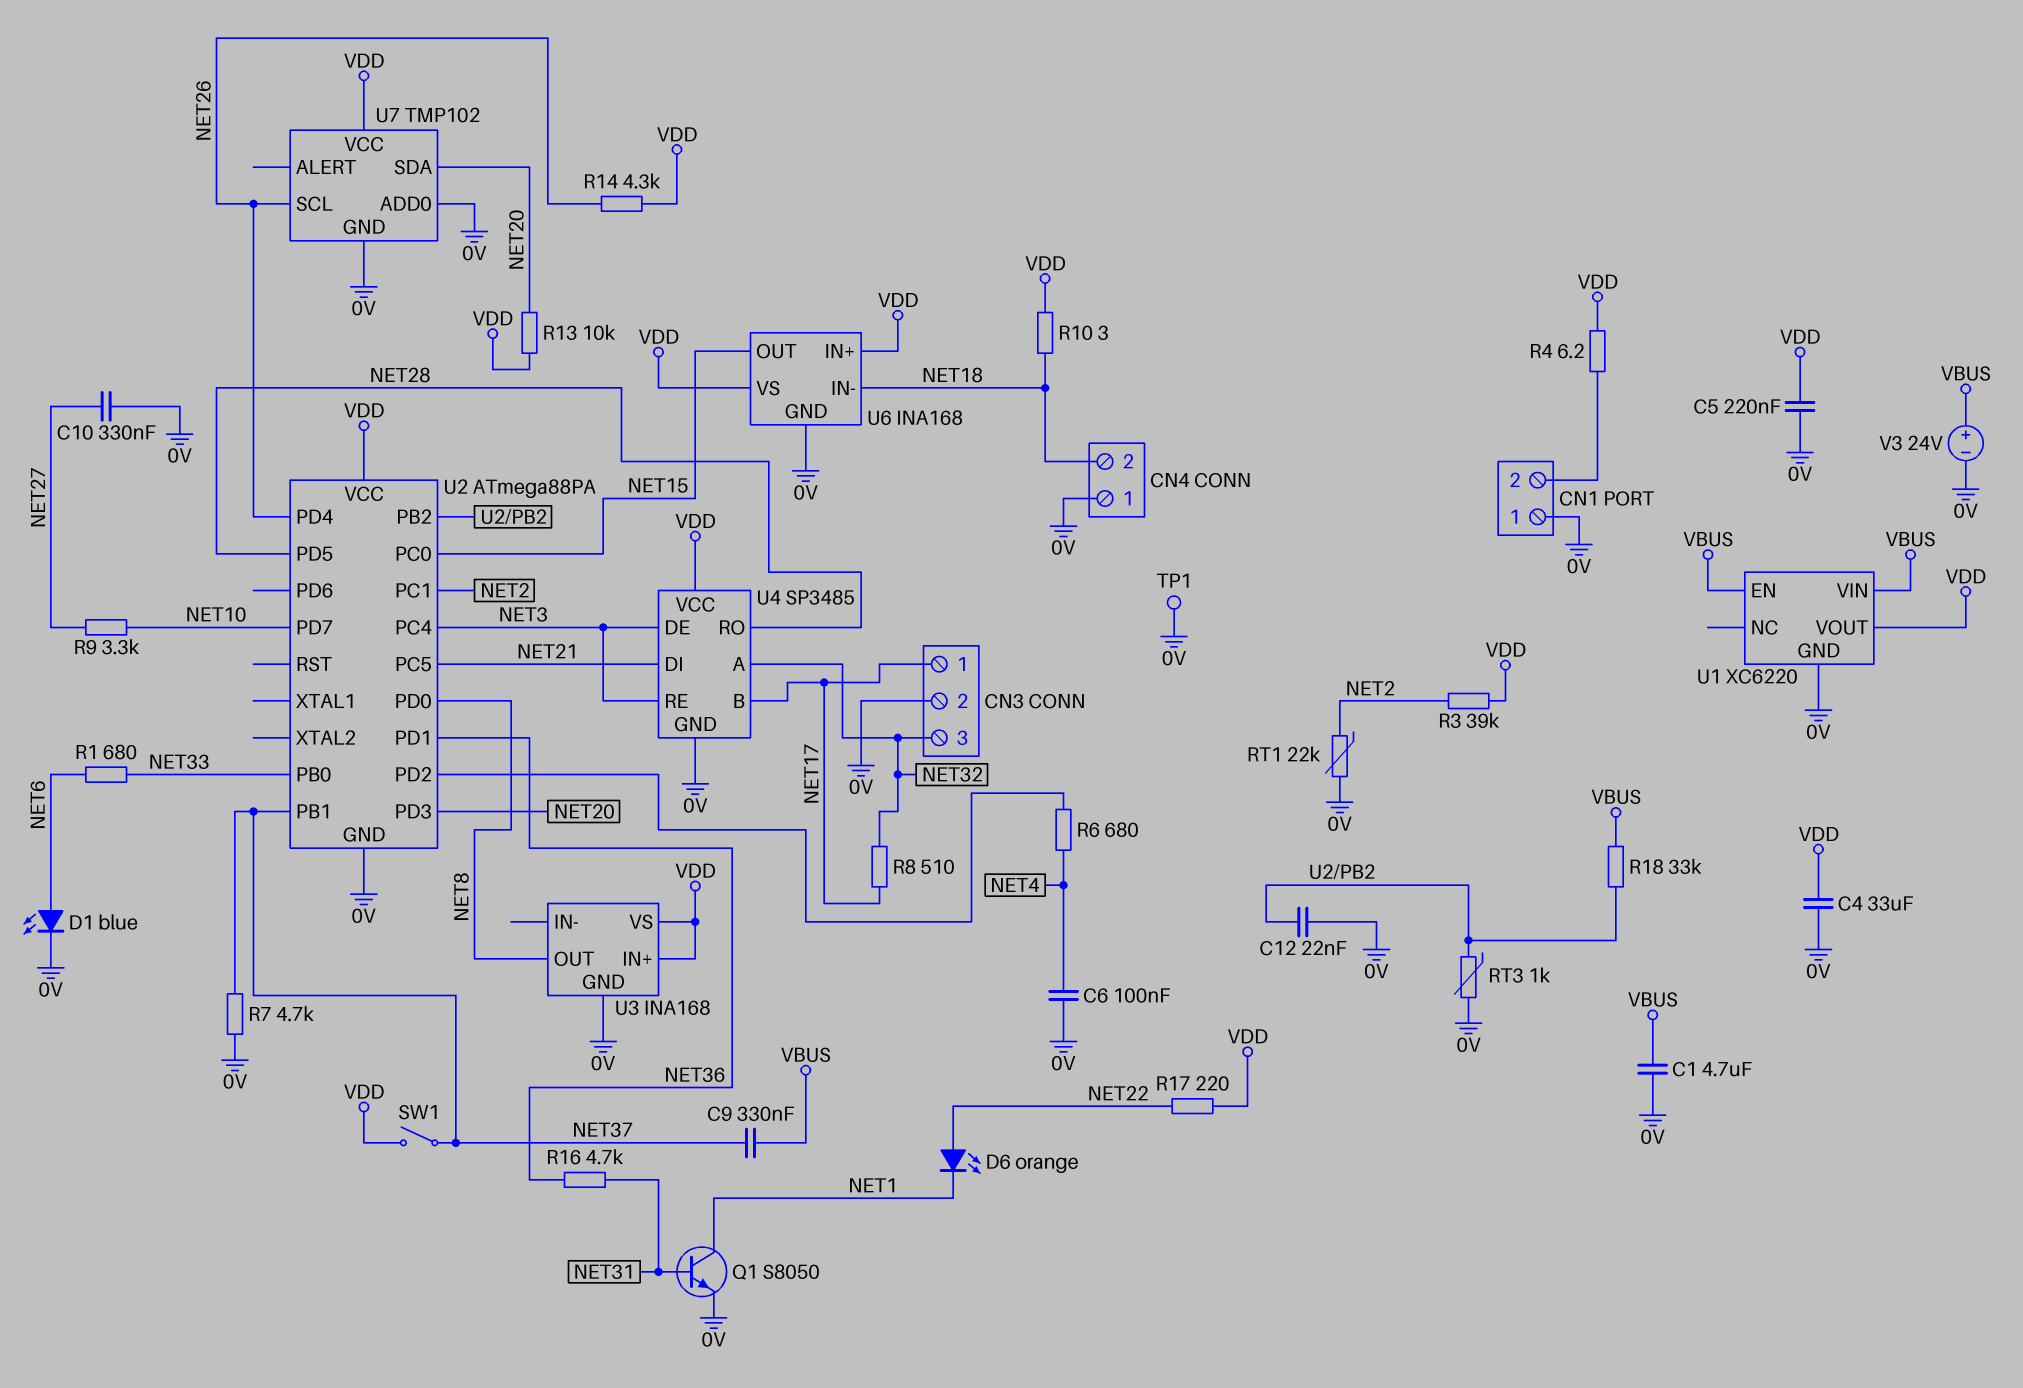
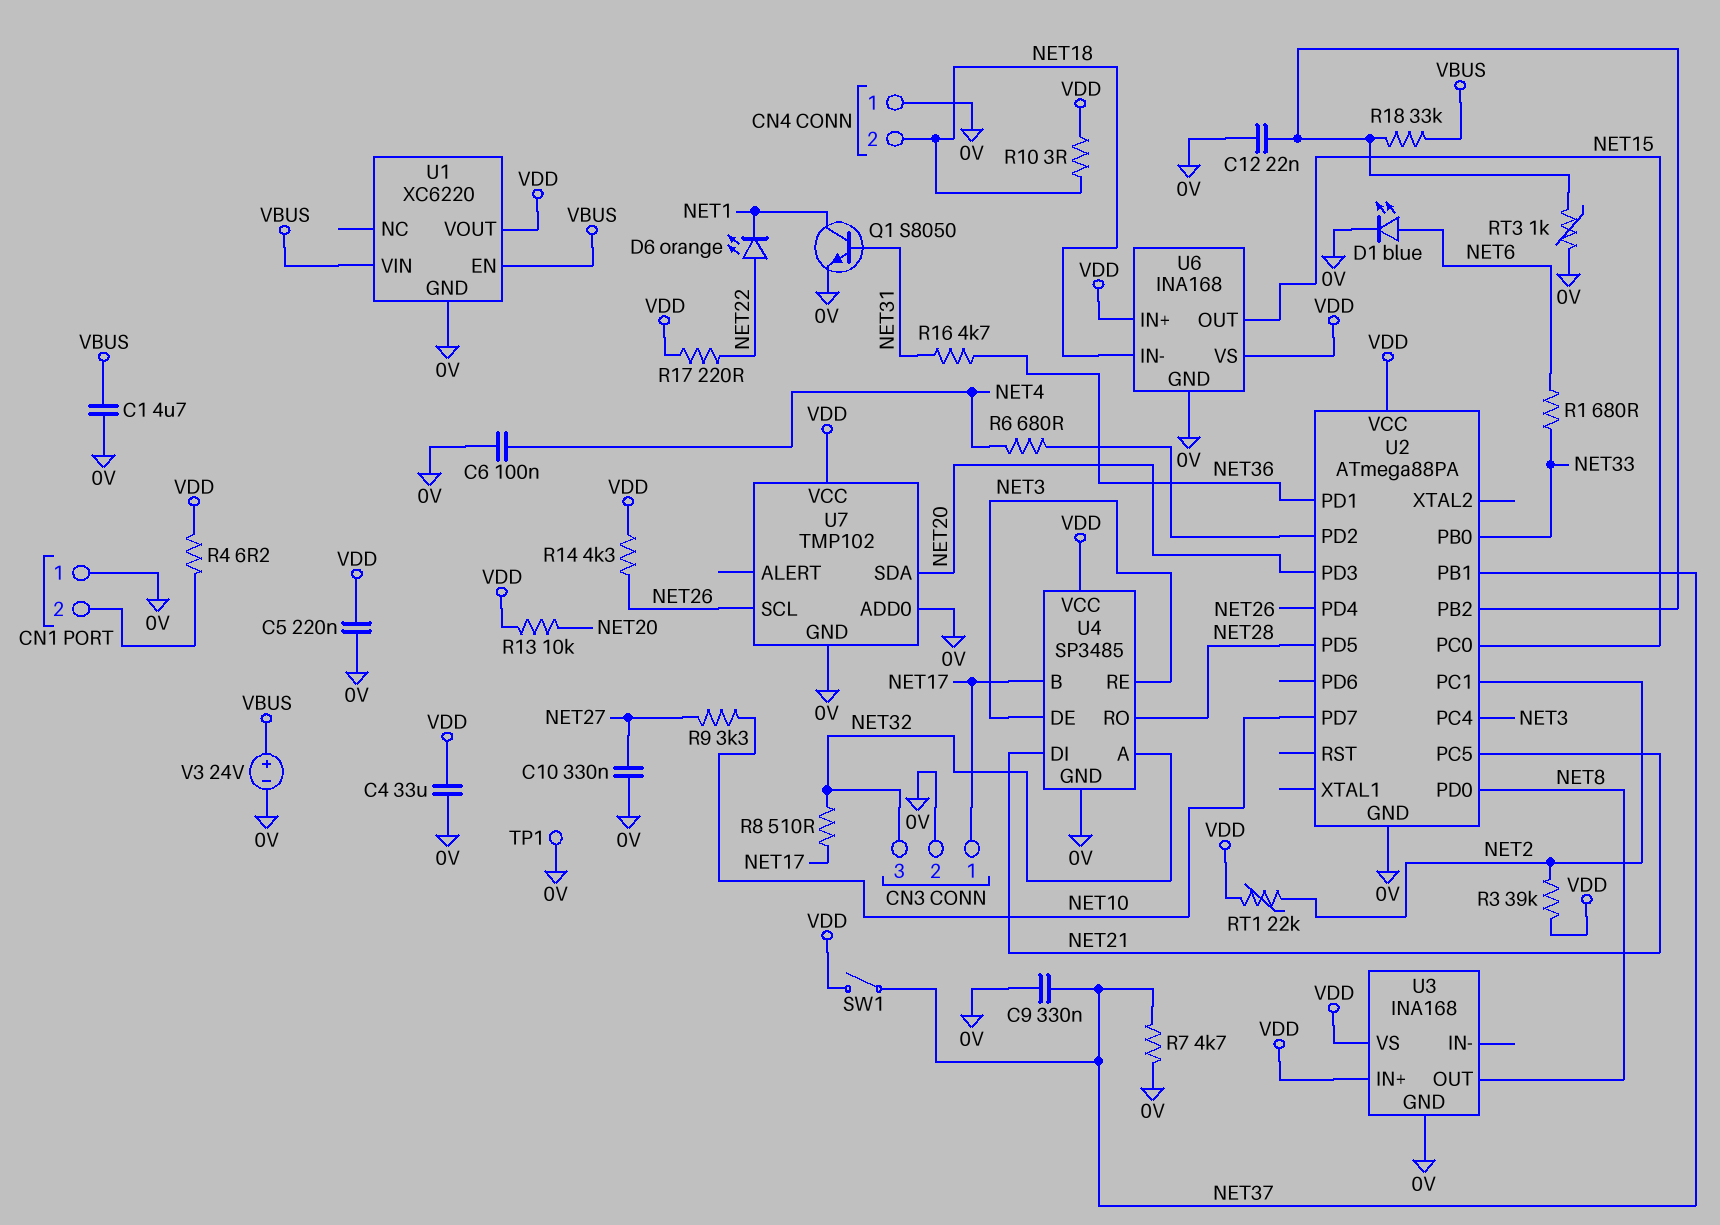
C9: 330nF (NET37, VBUS) -> 330nF (0V, NET37)
RT1: 22k (0V, NET2) -> 22k (NET2, VDD)

